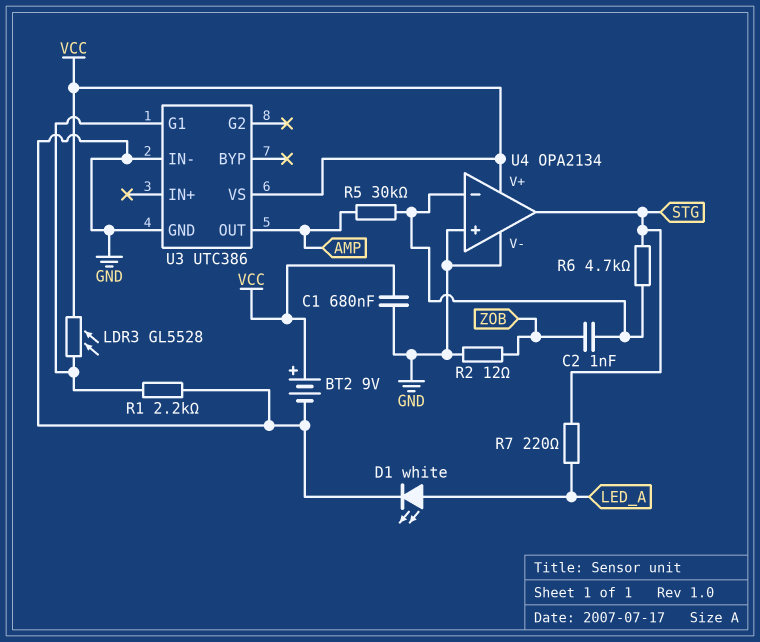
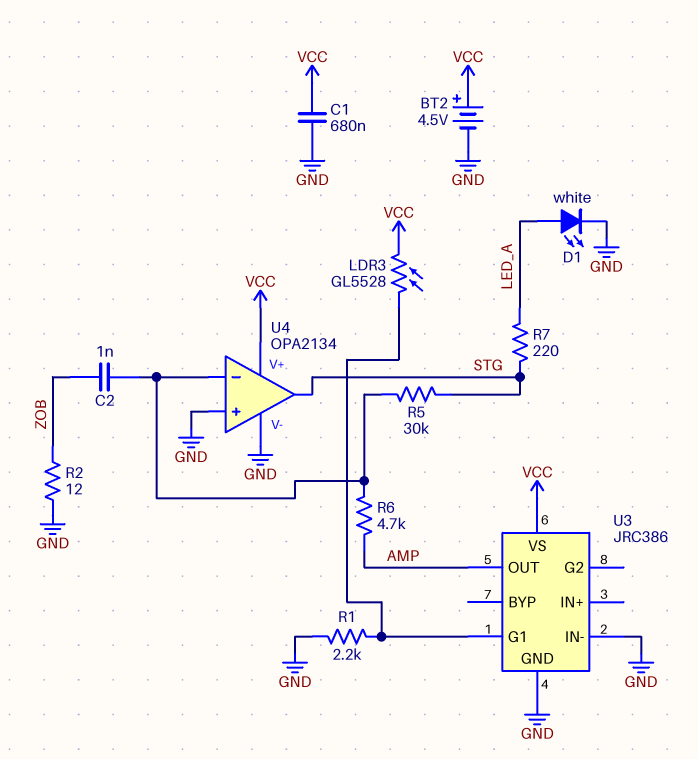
BT2: 9V (plus VCC, minus GND) -> 4.5V (plus VCC, minus GND)
R5: 30k (AMP, U4/in-) -> 30k (STG, U4/in-)
R6: 4.7k (STG, U4/in-) -> 4.7k (AMP, U4/in-)
U3: UTC386 -> JRC386

